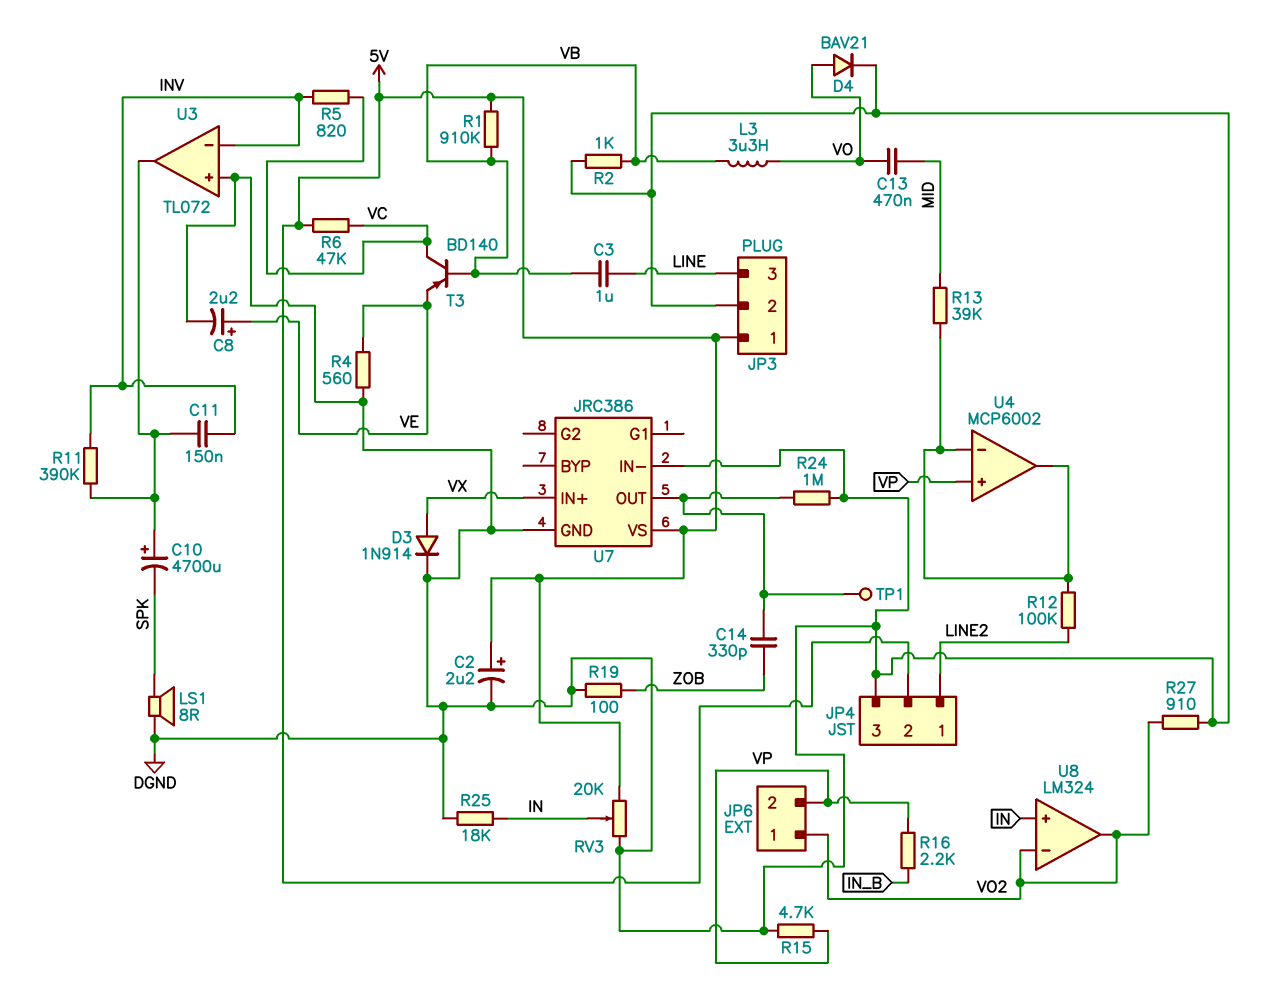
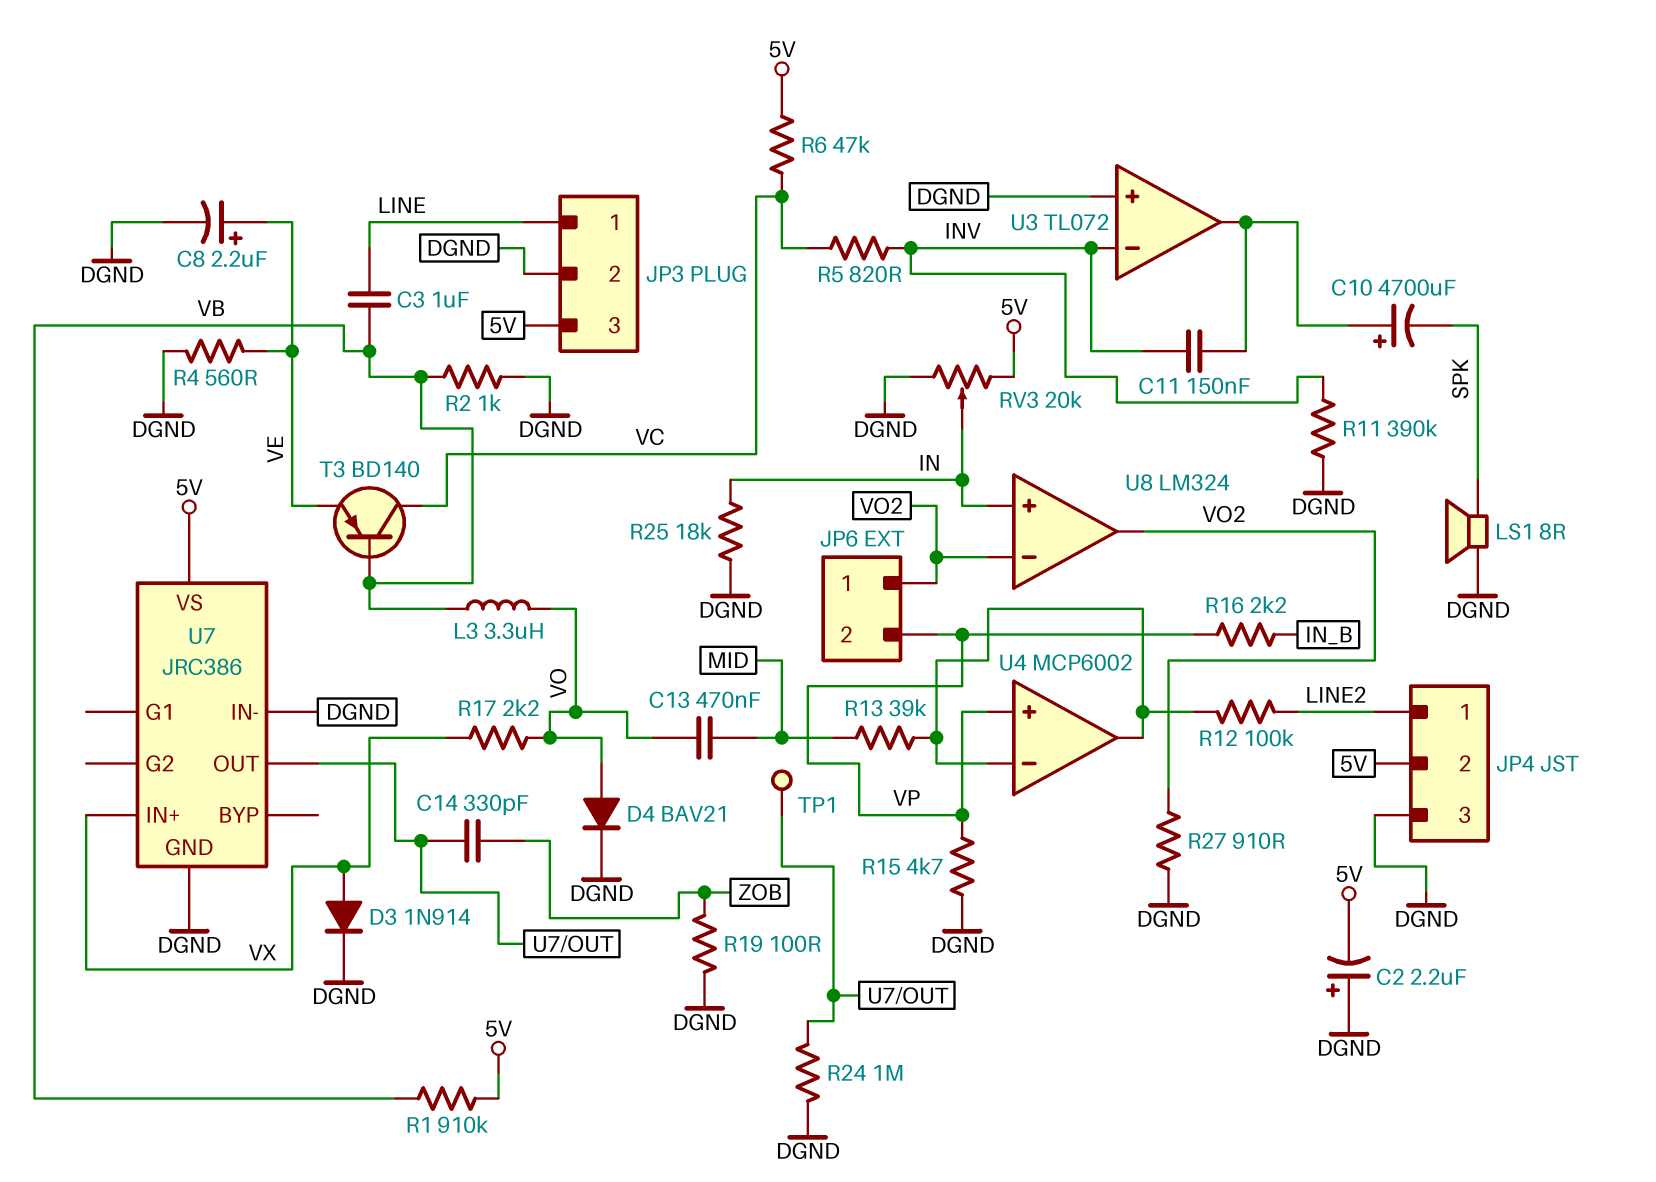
C2: 2.2uF (plus 5V, minus DGND) -> 2.2uF (plus DGND, minus 5V)
JP3 pin 1: 5V -> LINE
JP3 pin 3: LINE -> 5V
R11: 390k (INV, U3/out) -> 390k (DGND, INV)
R17: none -> 2.2k (VO, VX)

